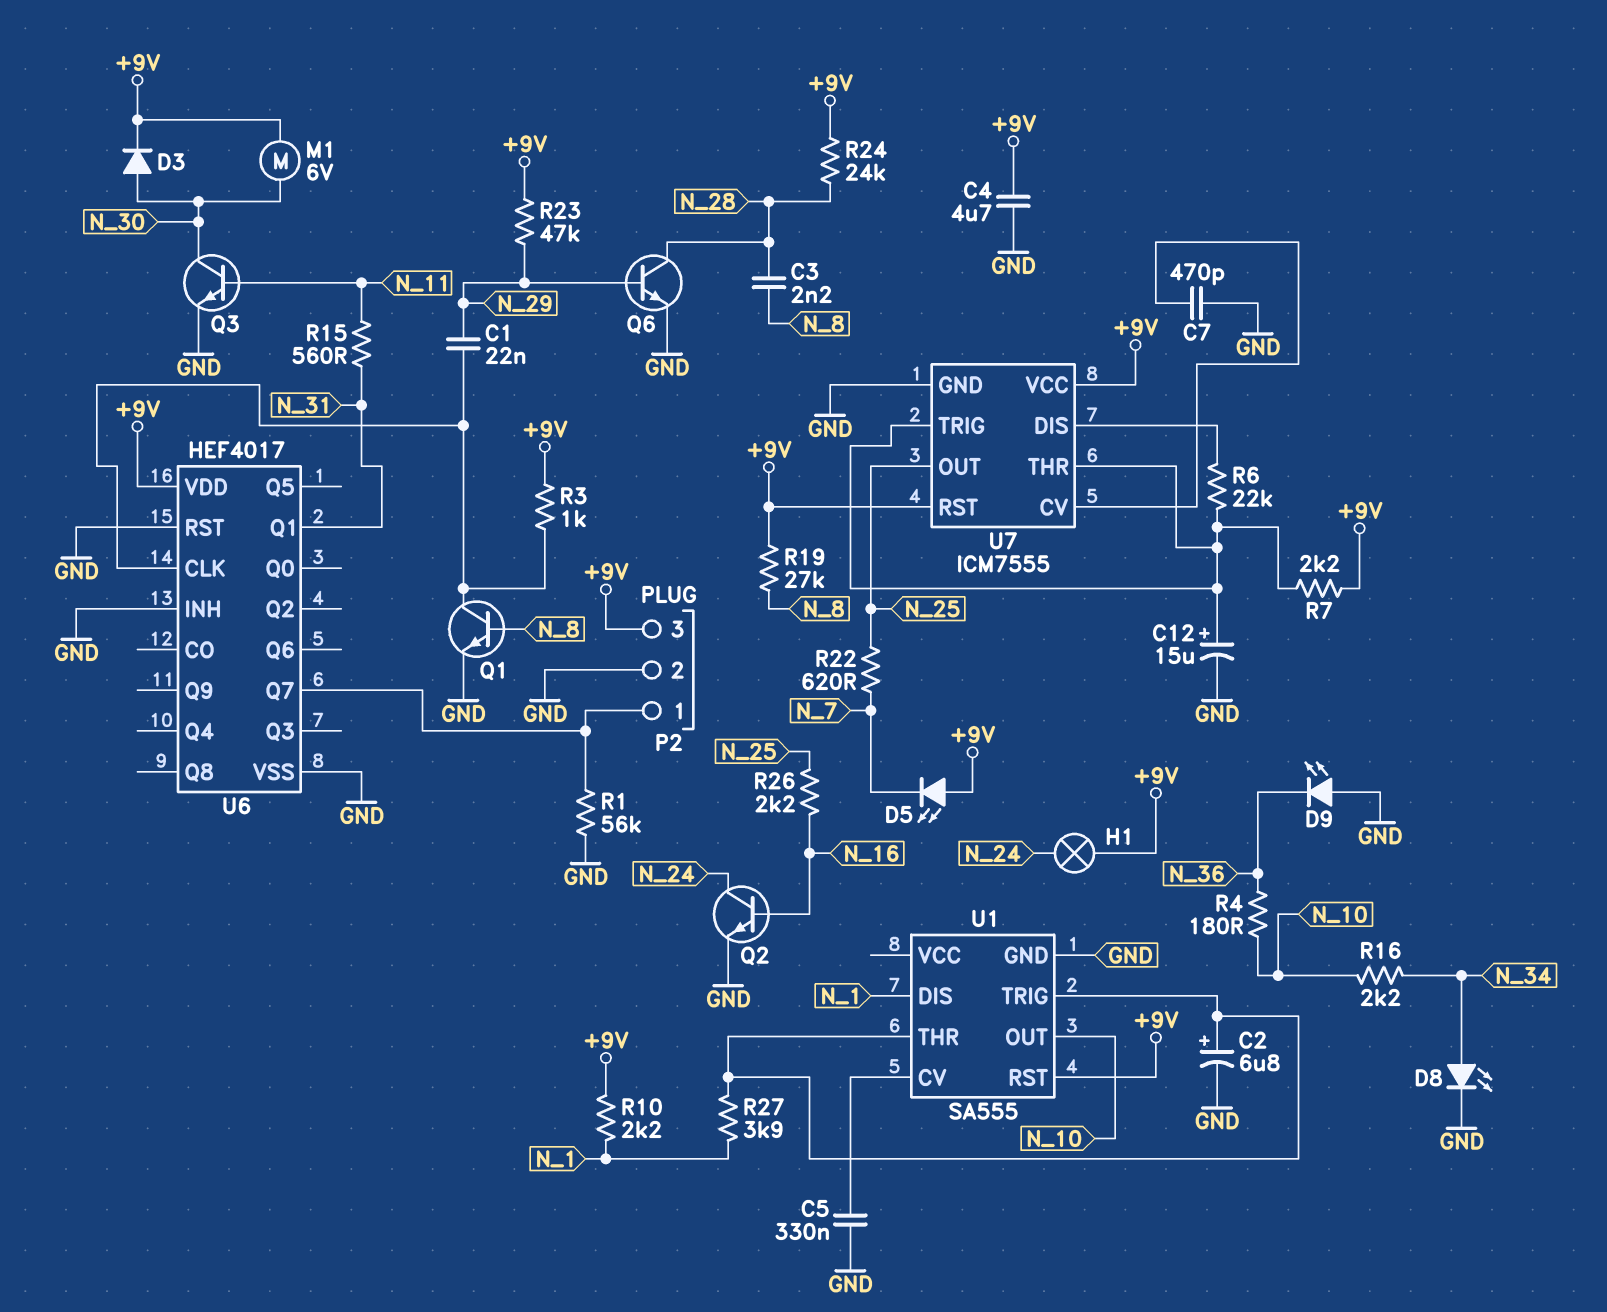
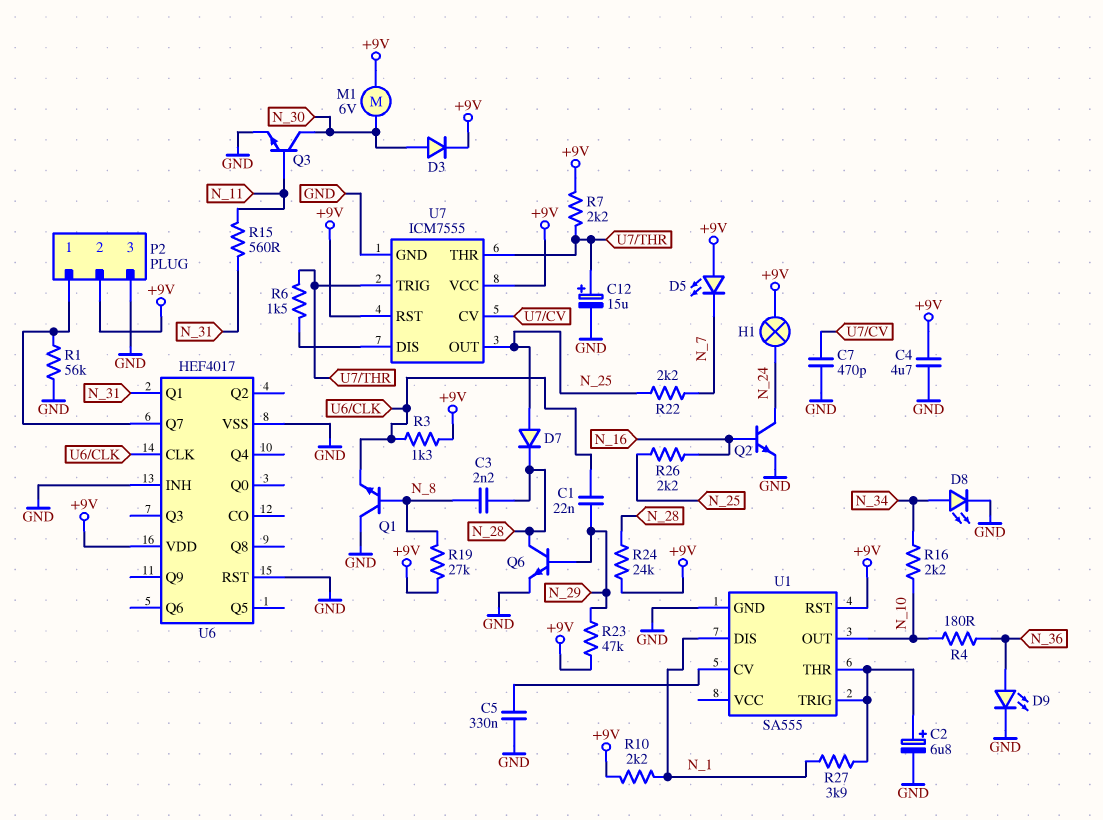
D7: none -> diode (A N_25, K N_28)
D9: LED (A GND, K N_36) -> LED (A N_36, K GND)
P2 pin 2: GND -> +9V
P2 pin 3: +9V -> GND
Q1: NPN (B N_8, C U6/CLK, E GND) -> NPN (B N_8, C GND, E U6/CLK)
R3: 1k (+9V, U6/CLK) -> 1.3k (+9V, U6/CLK)
R6: 22k (U7/DIS, U7/THR) -> 1.5k (U7/DIS, U7/THR)
R22: 620 (N_7, N_25) -> 2.2k (N_7, N_25)

